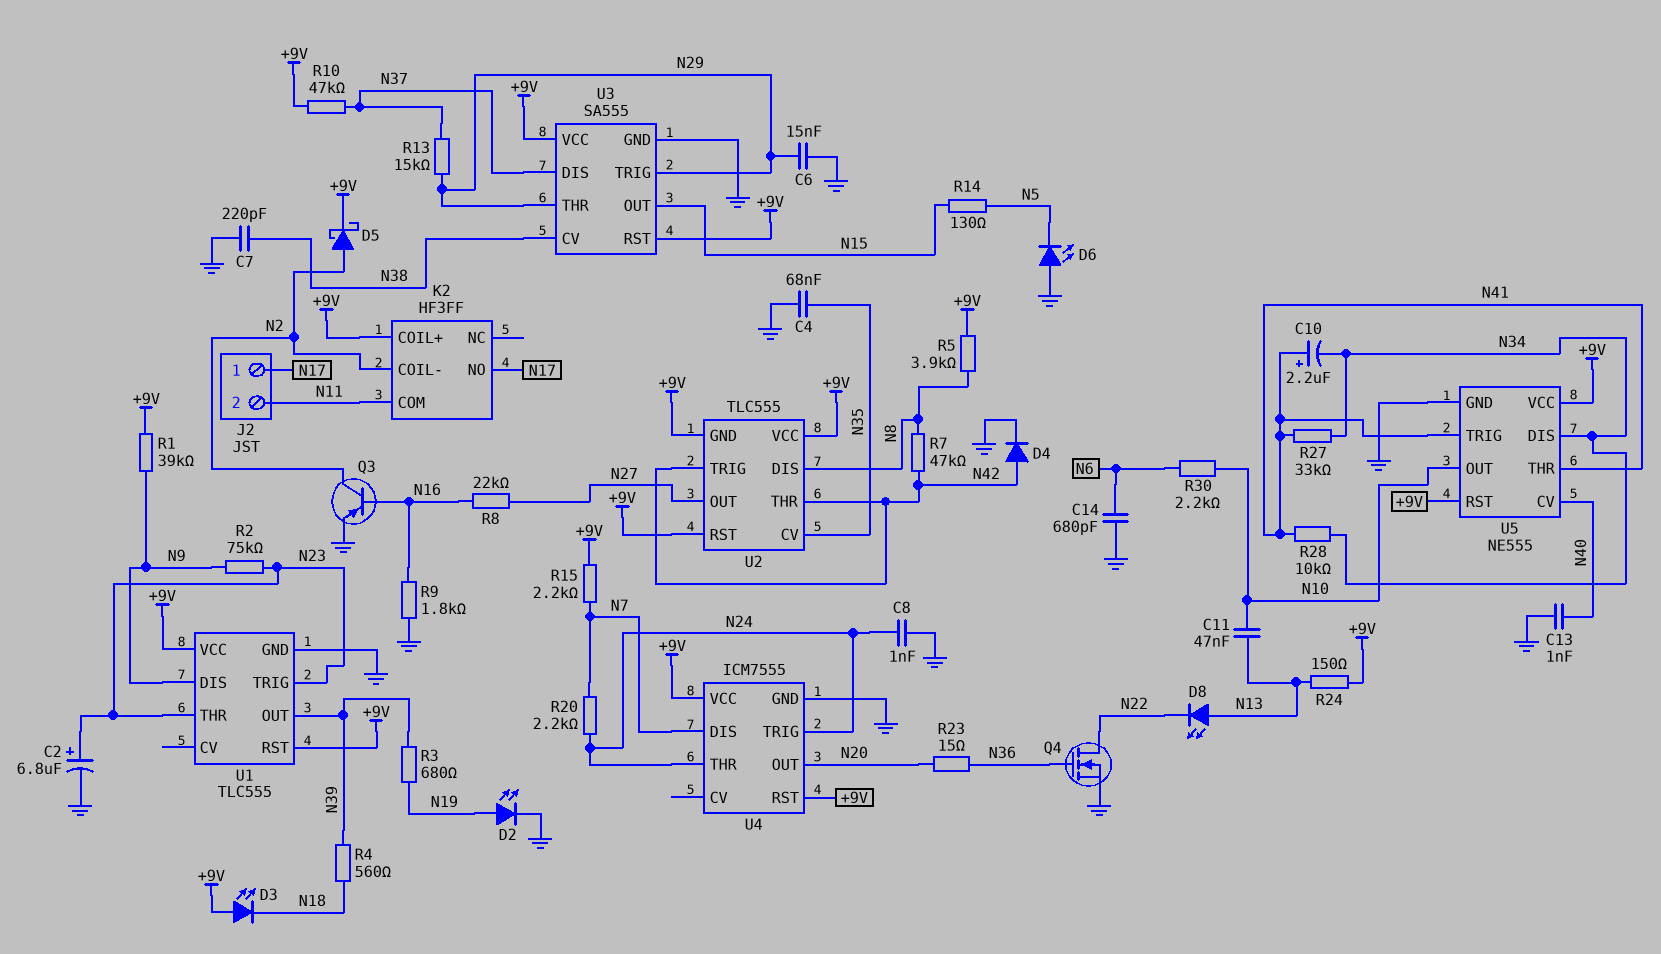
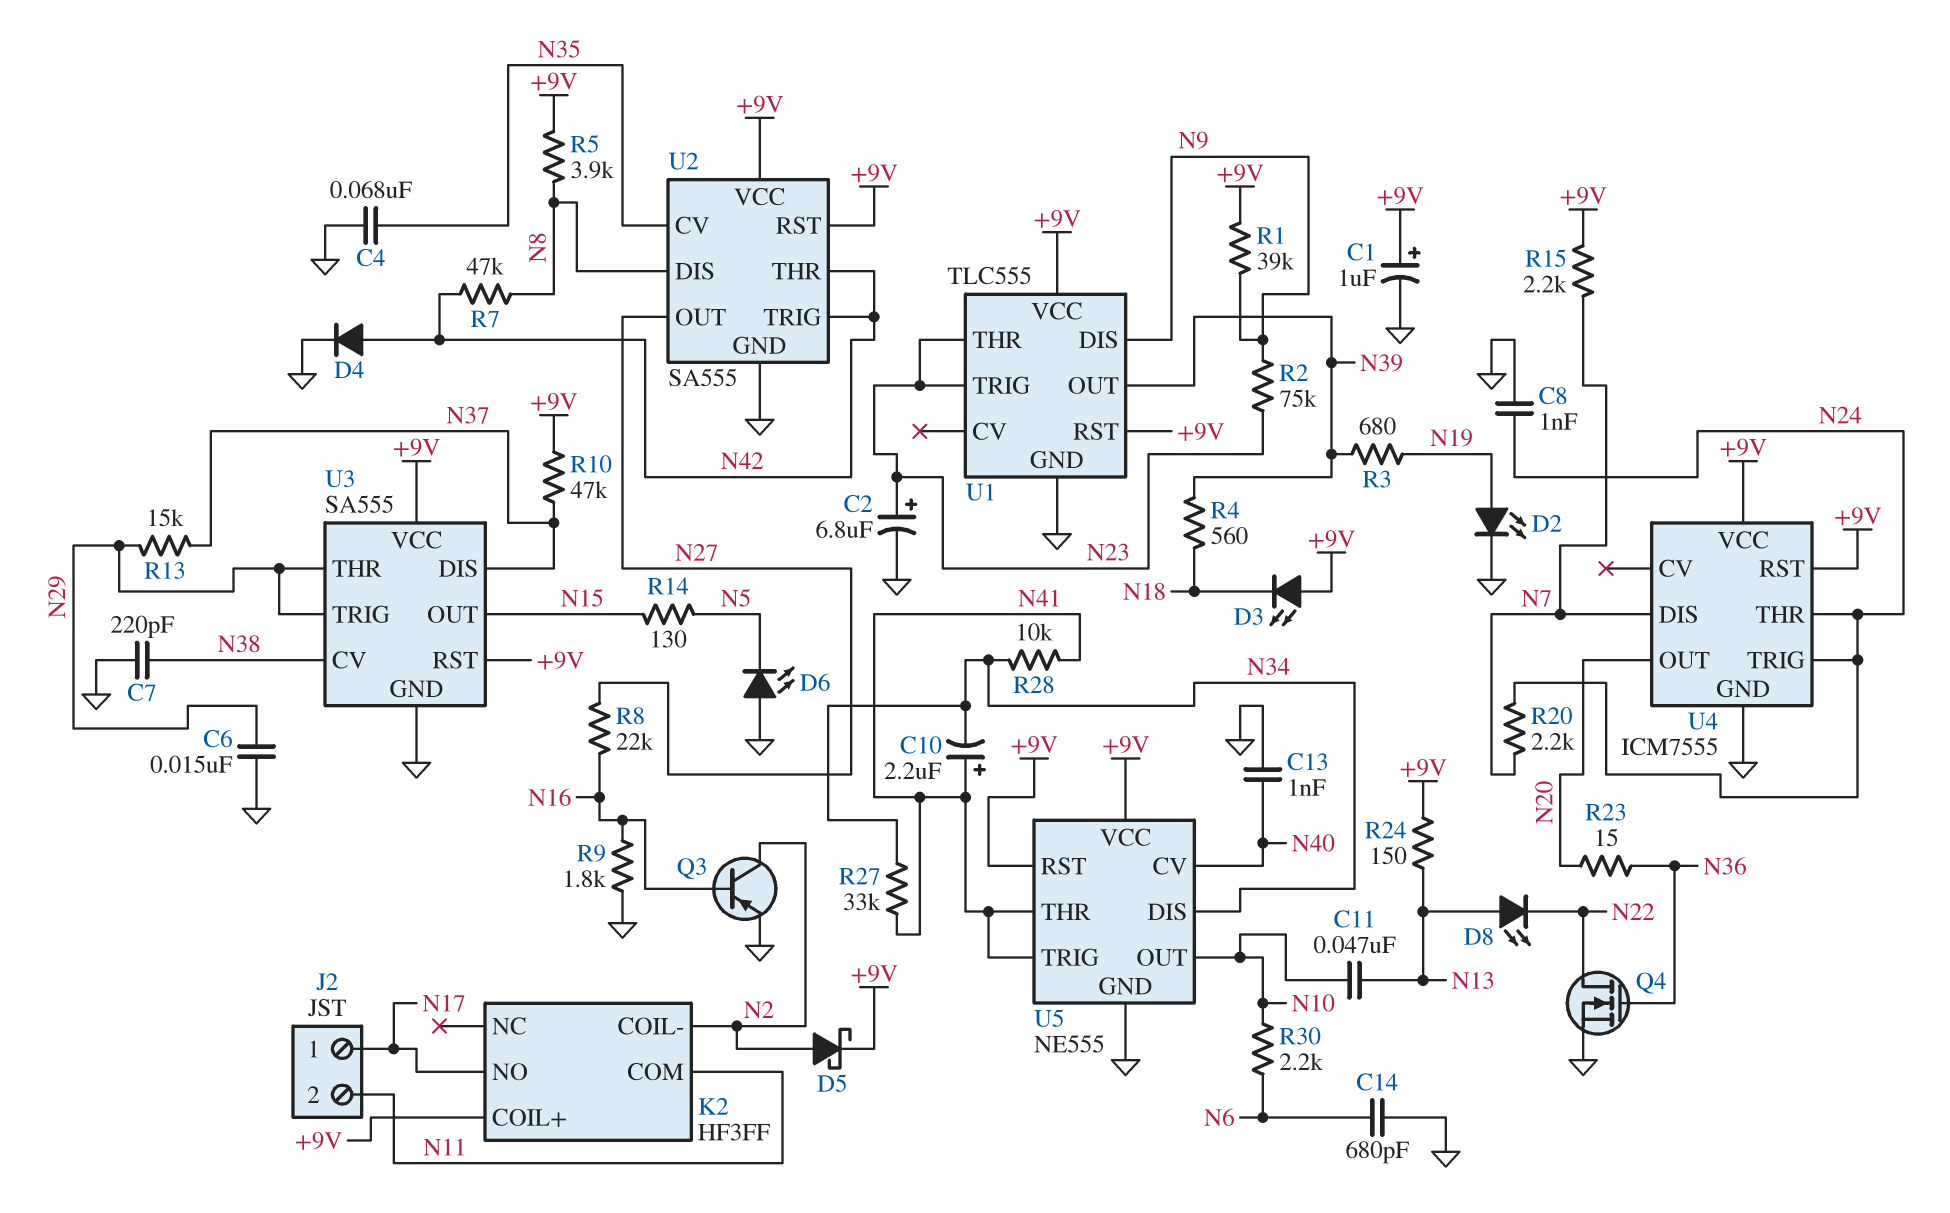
C1: none -> 1uF (plus +9V, minus GND)
U2: TLC555 -> SA555
U2 pin GND: +9V -> GND

